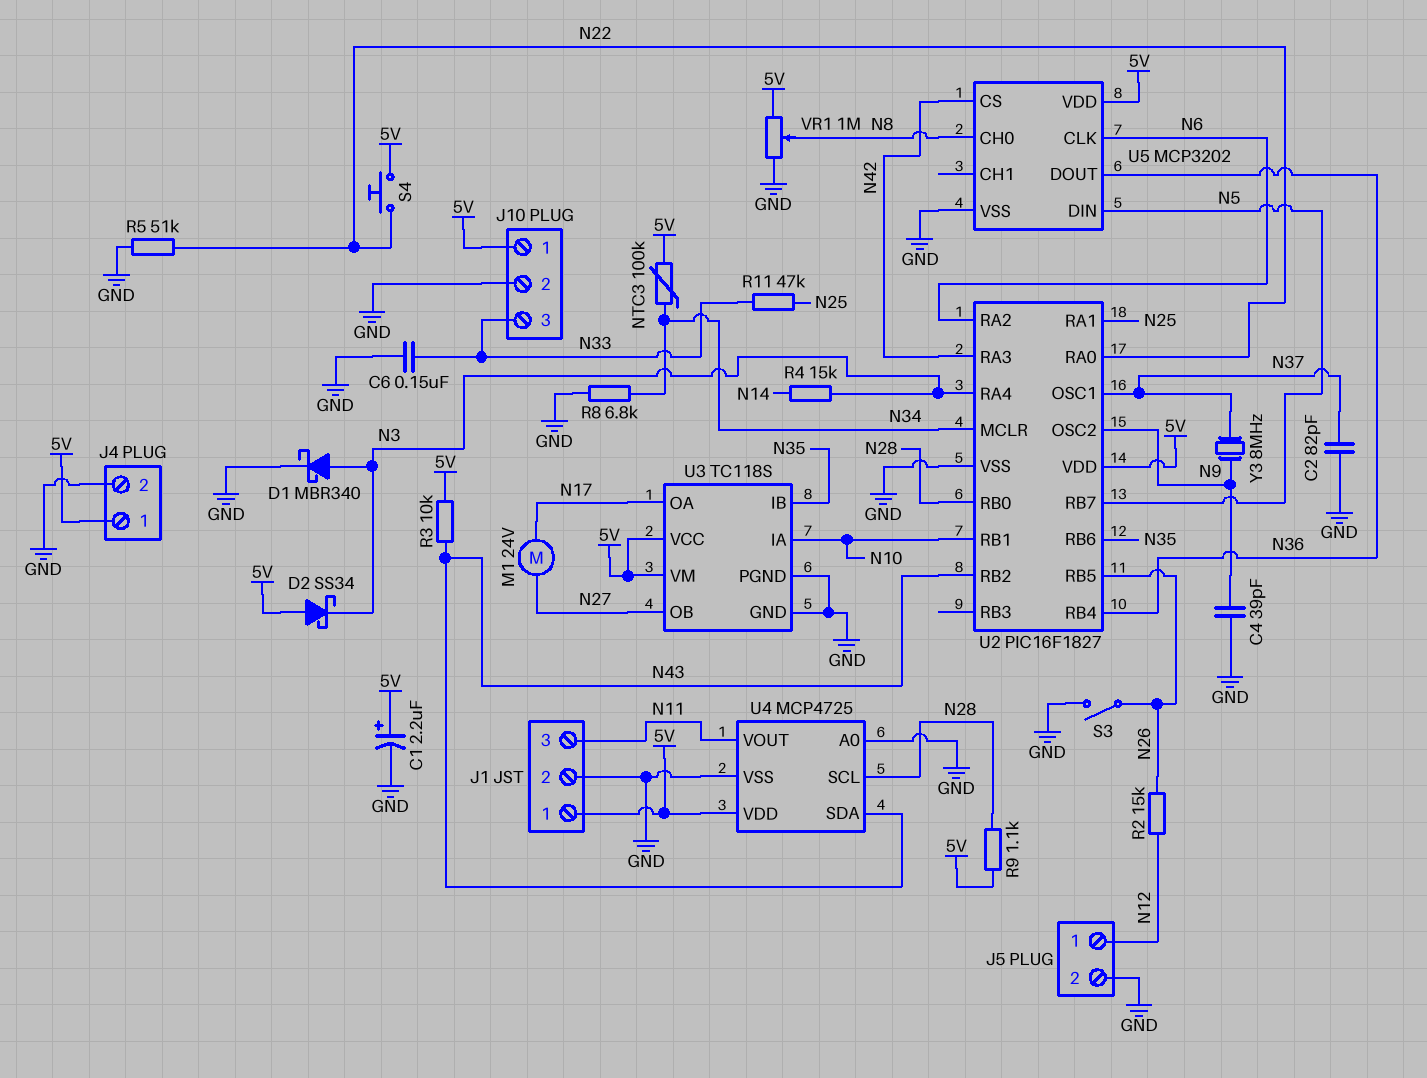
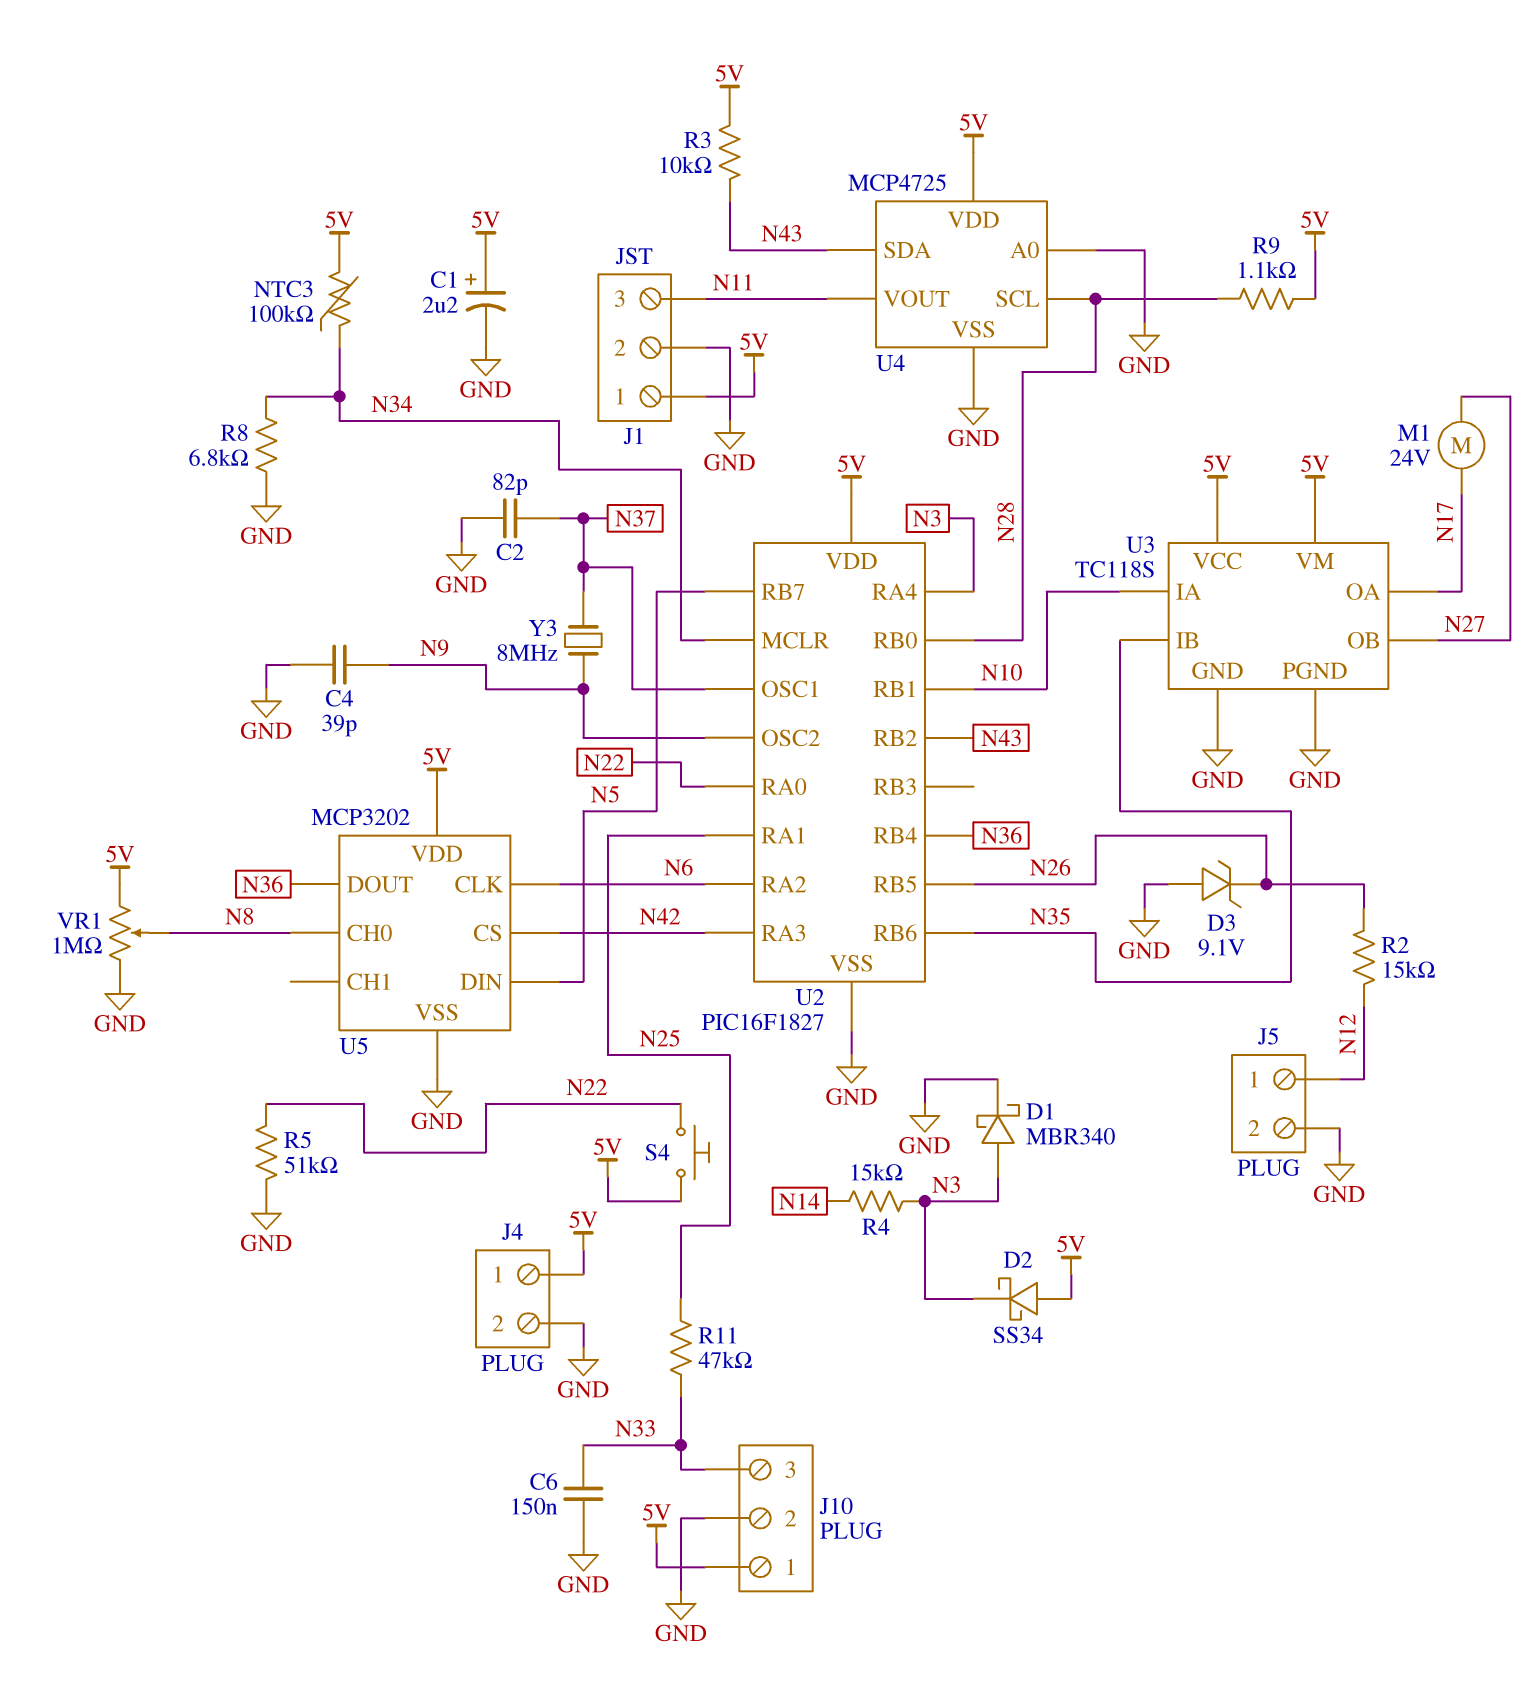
D3: none -> zener 9.1V (A GND, K N26)
S3: switch (GND, N26) -> none

